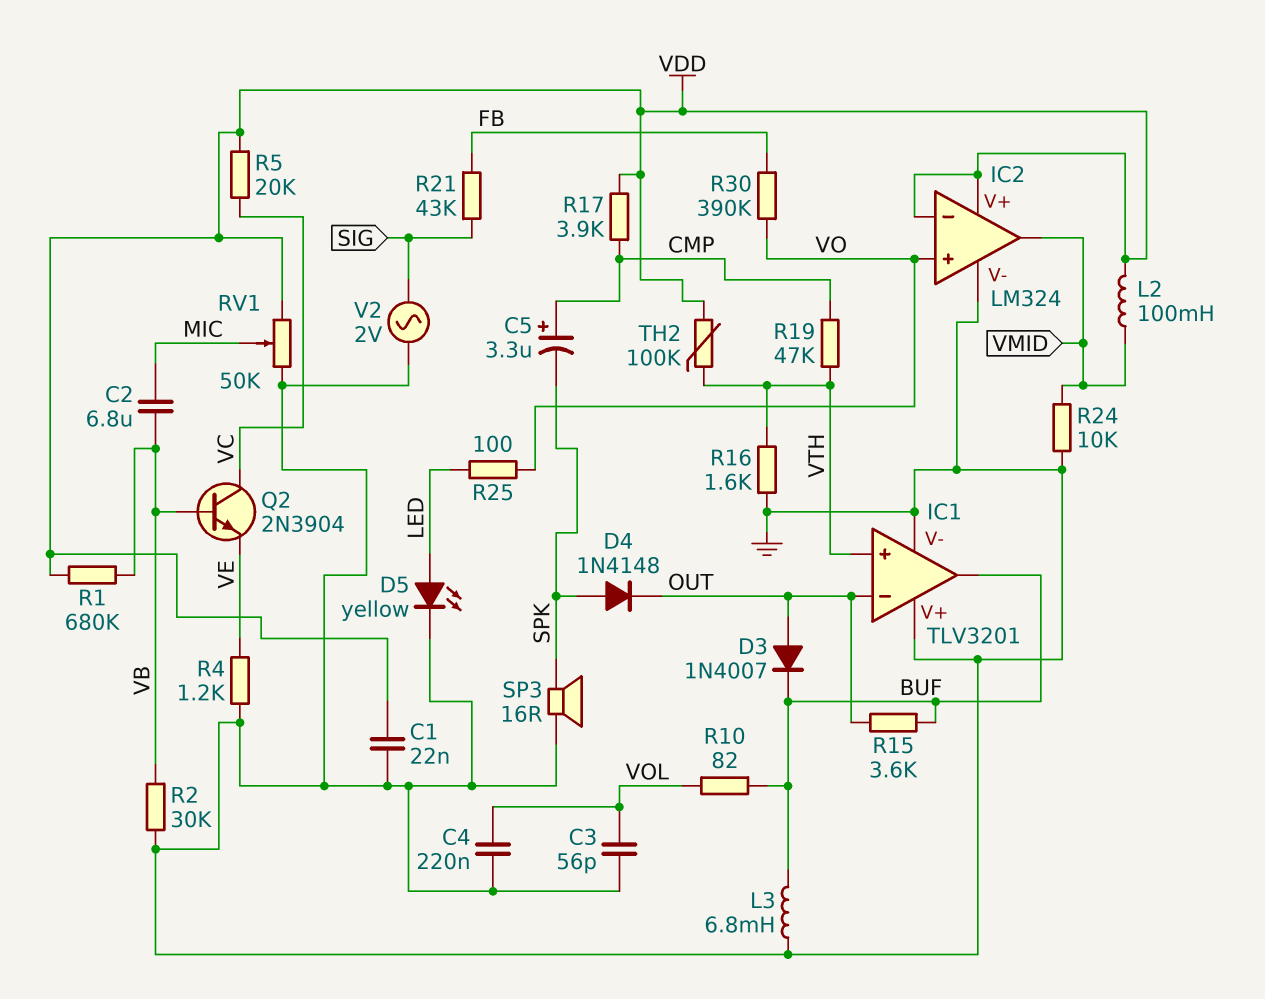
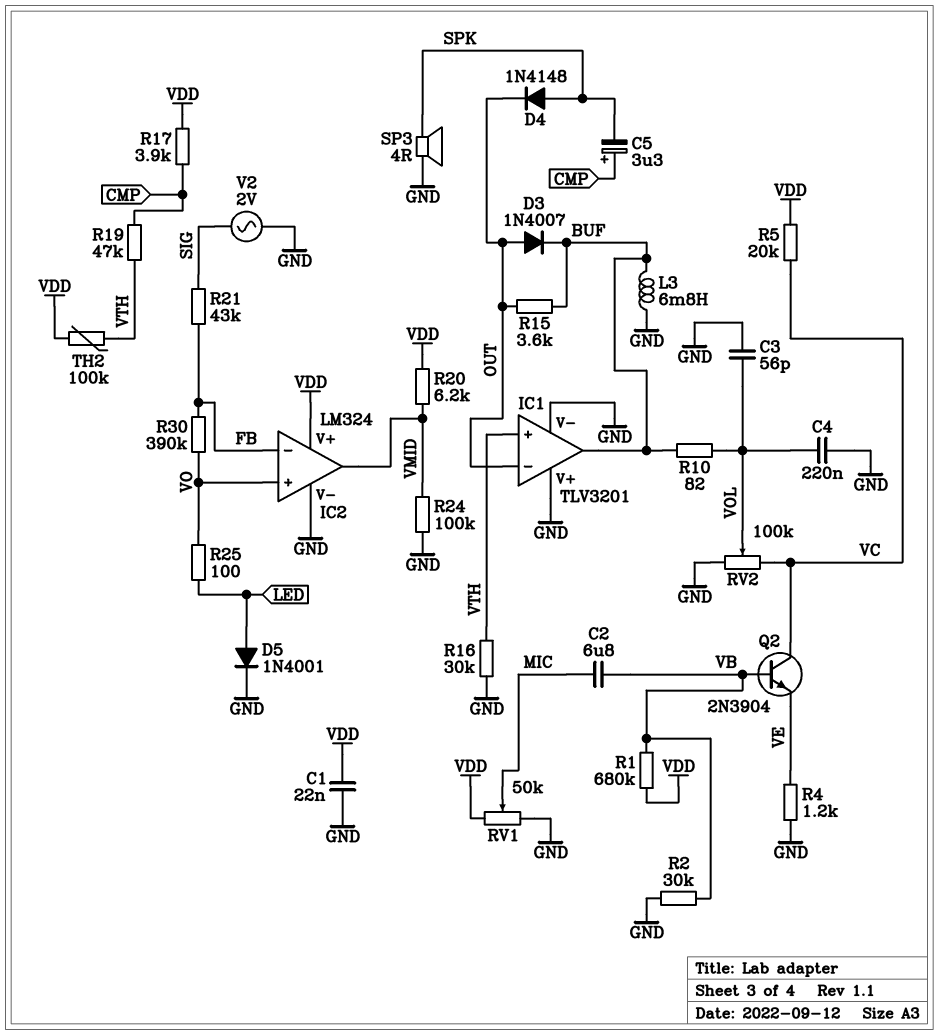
D5: LED yellow (A LED, K GND) -> diode 1N4001 (A LED, K GND)
IC2 pin in-: VDD -> FB
L2: 100mH (VDD, VMID) -> none
R16: 1.6k (GND, VTH) -> 30k (GND, VTH)
R20: none -> 6.2k (VDD, VMID)
R24: 10k (GND, VMID) -> 100k (GND, VMID)
RV2: none -> 100k (GND, VC, wiper VOL)
SP3: speaker 16R (GND, SPK) -> speaker 4R (GND, SPK)

